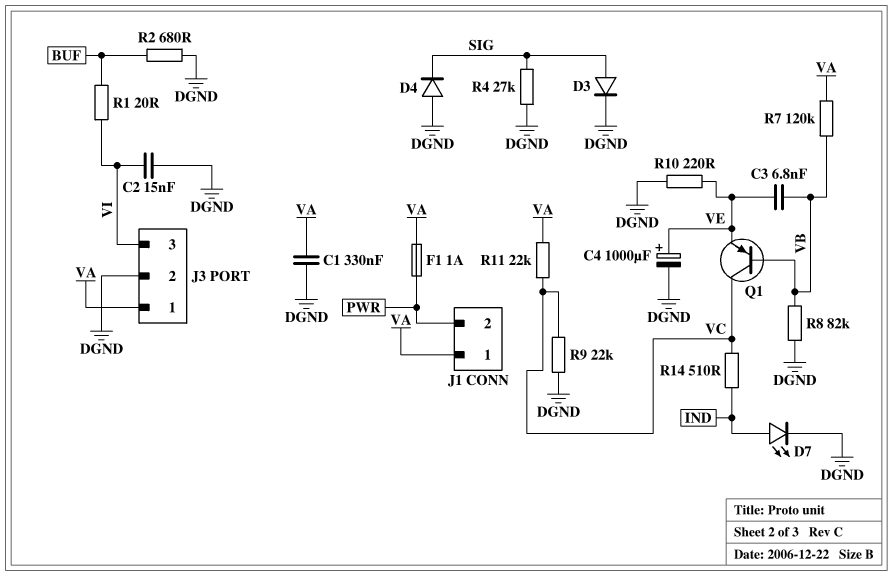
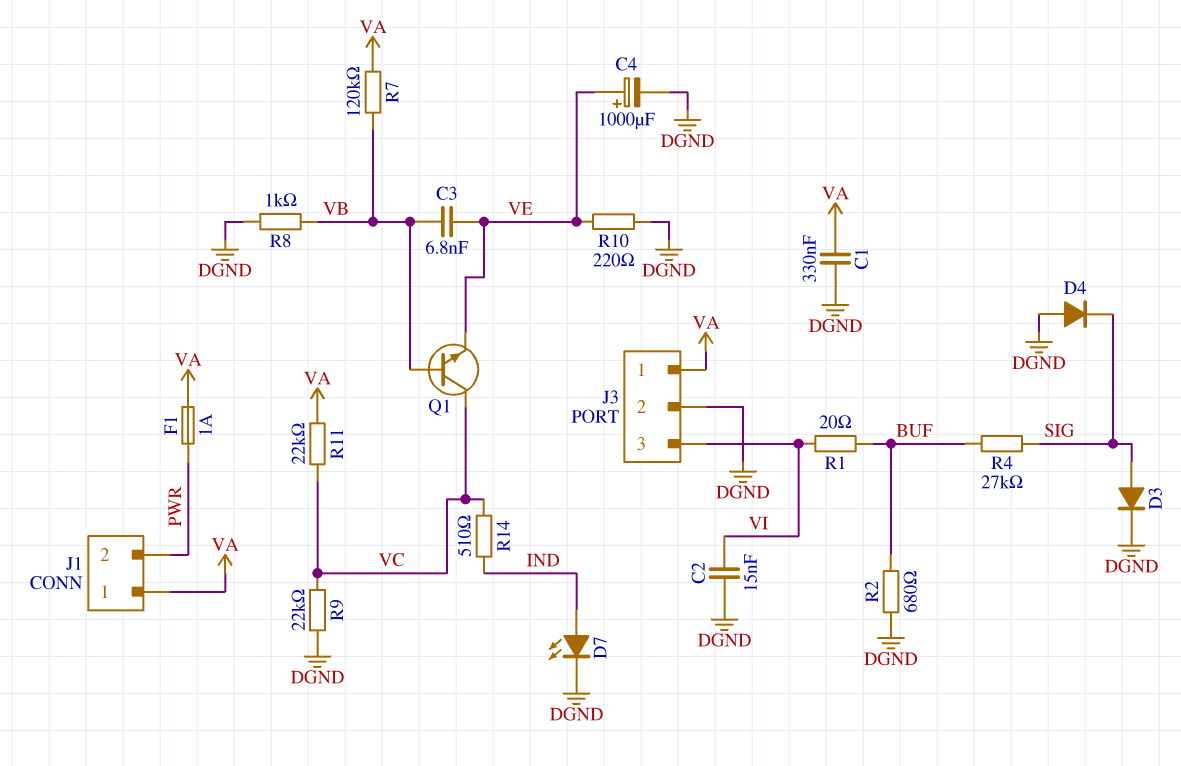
Q1: PNP (B VB, C VC, E VE) -> NPN (B VB, C VC, E VE)
R4: 27k (DGND, SIG) -> 27k (BUF, SIG)
R8: 82k (DGND, VB) -> 1k (DGND, VB)

